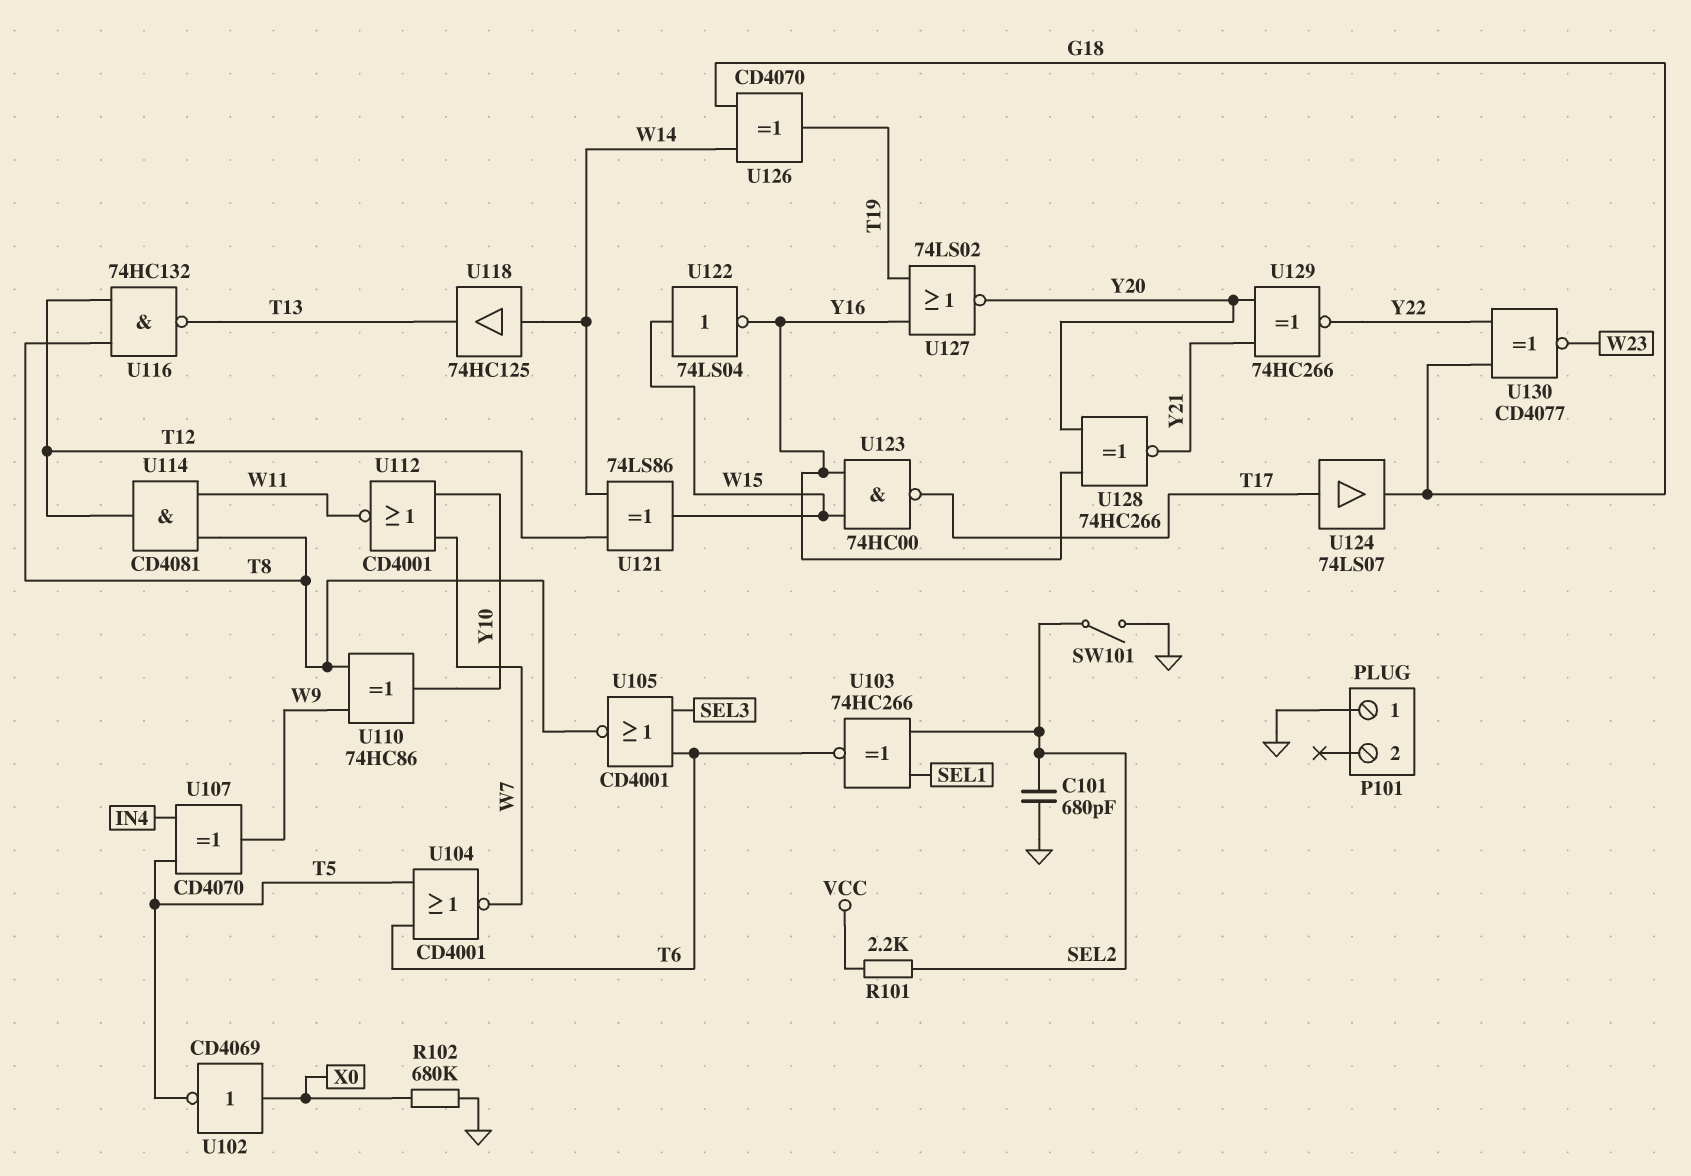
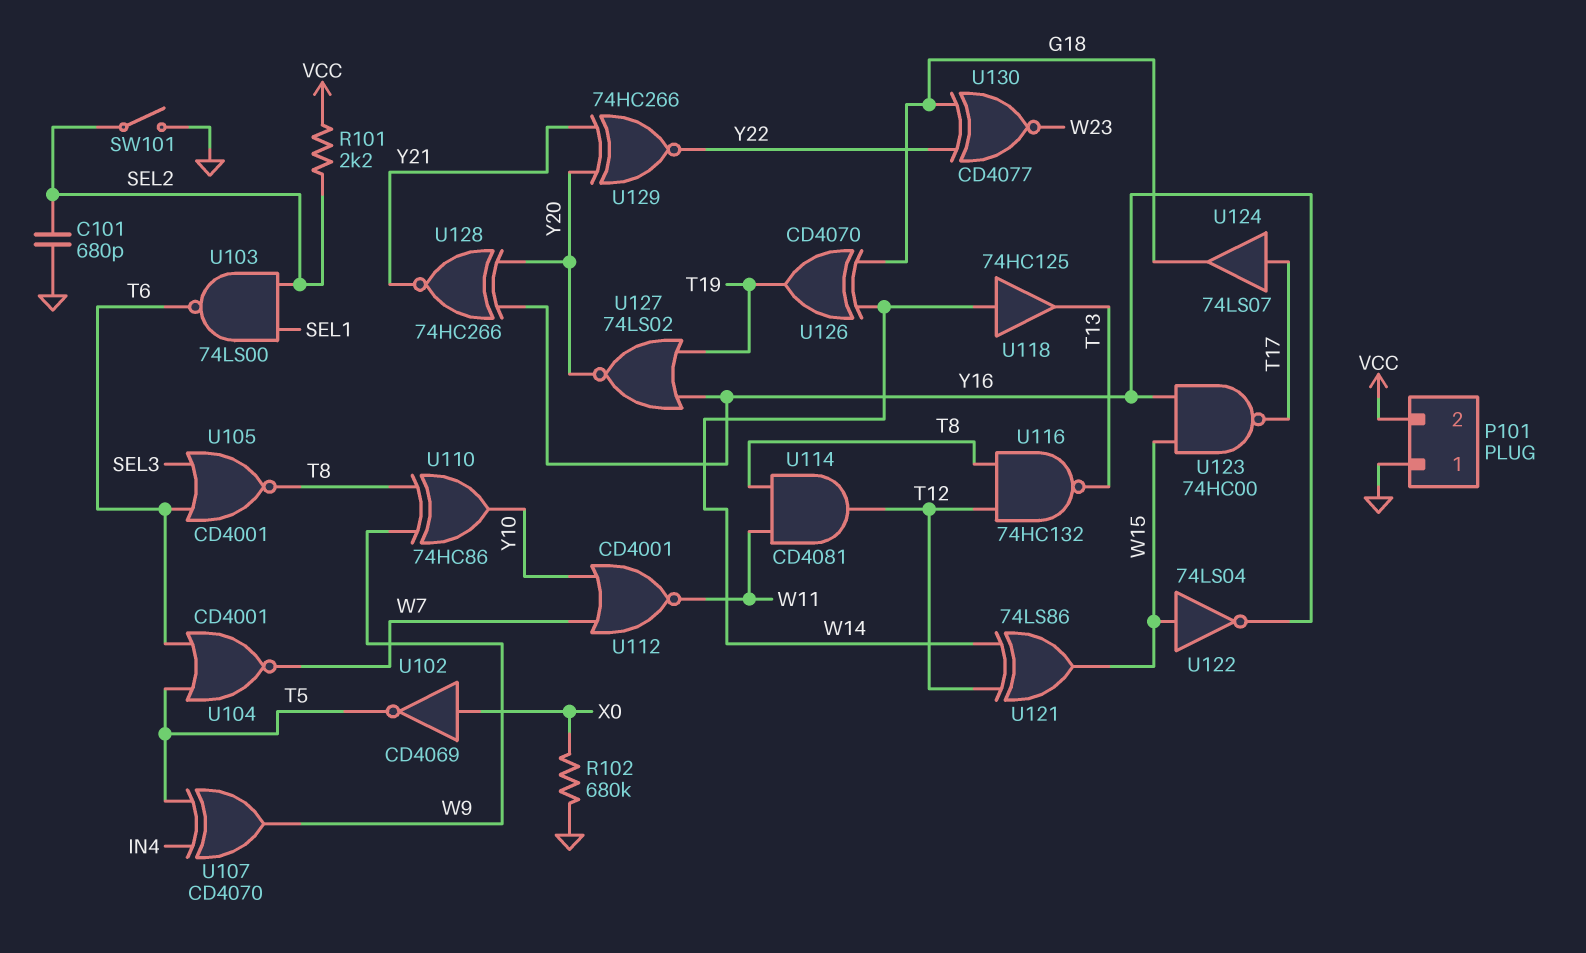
P101 pin 2: none -> VCC
U103: XNOR 74HC266 (in SEL1, in SEL2, out T6) -> NAND 74LS00 (in SEL1, in SEL2, out T6)

